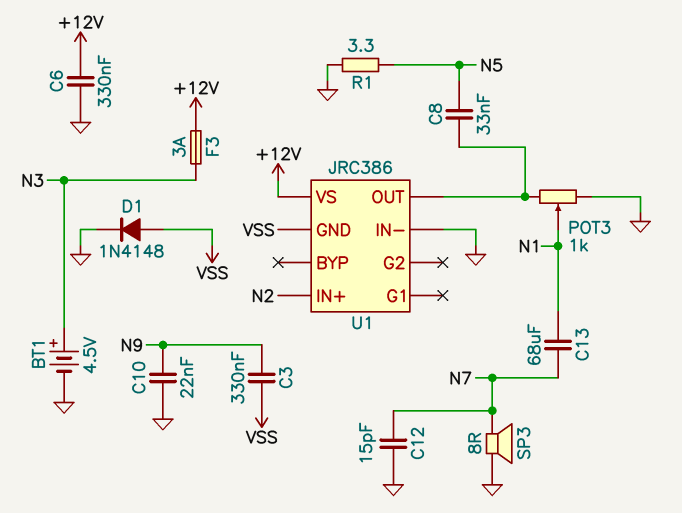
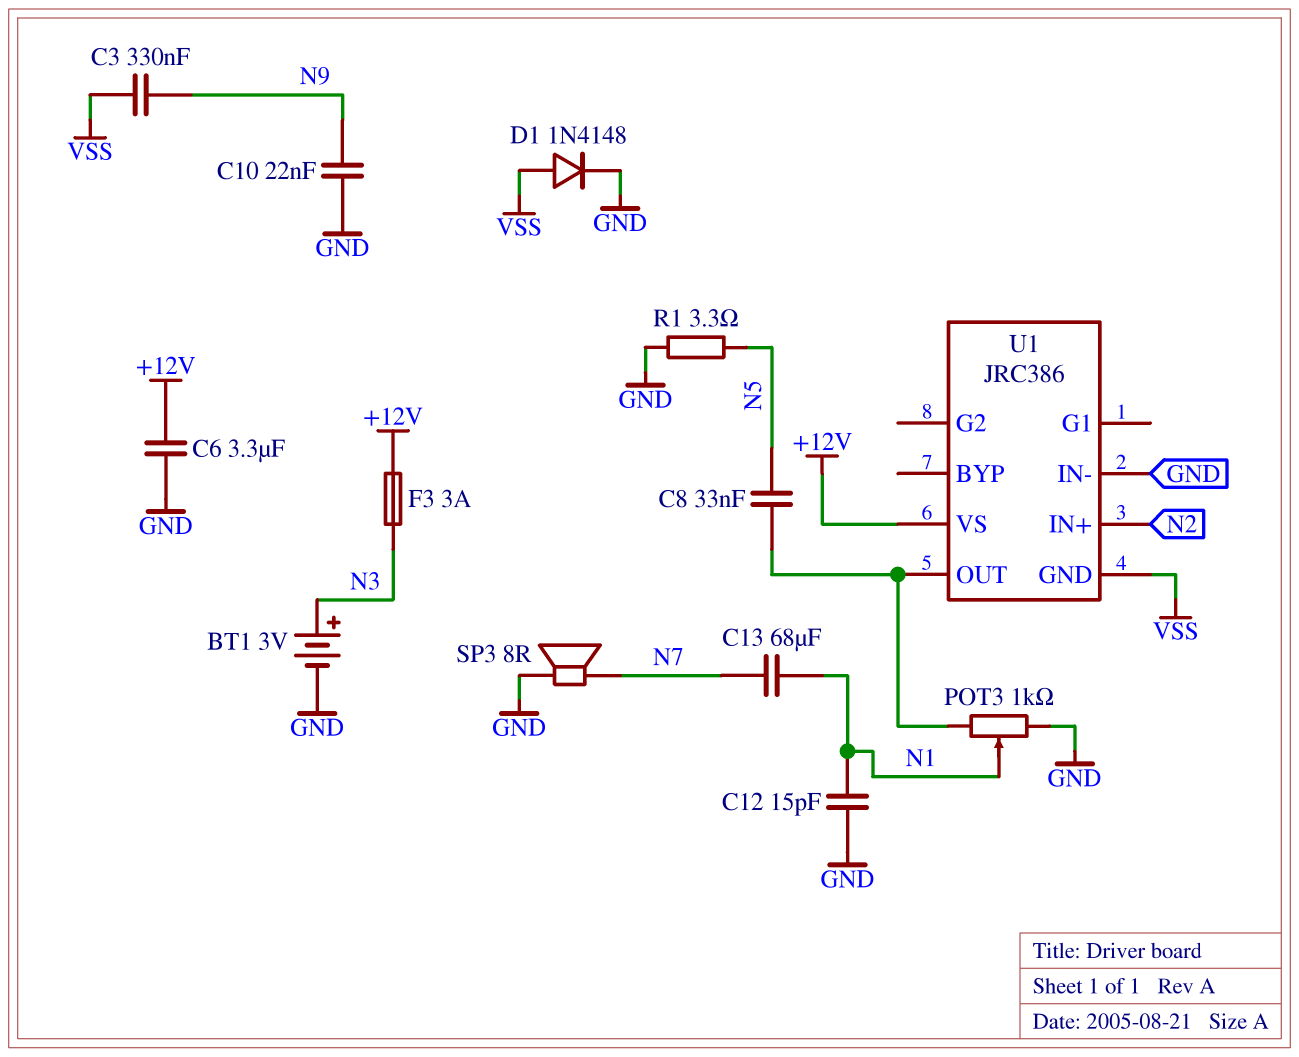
BT1: 4.5V (plus N3, minus GND) -> 3V (plus N3, minus GND)
C6: 330nF (+12V, GND) -> 3.3uF (+12V, GND)
C12: 15pF (GND, N7) -> 15pF (GND, N1)

